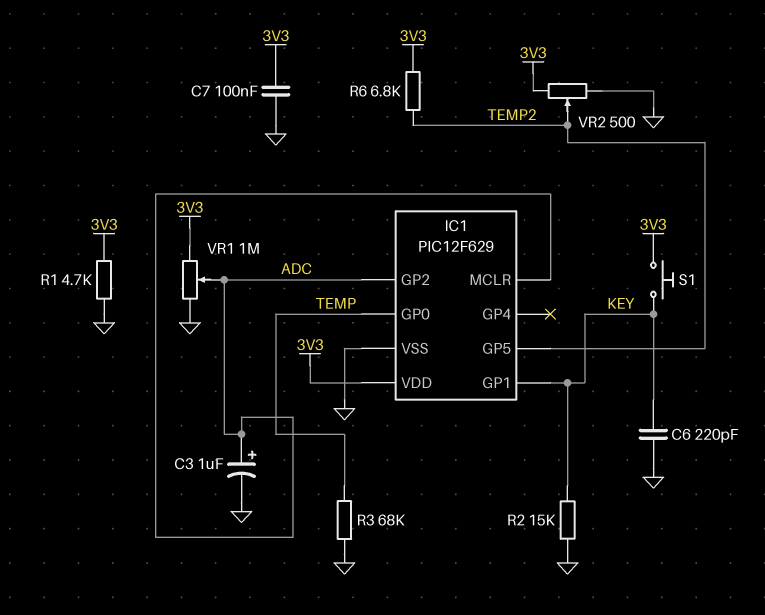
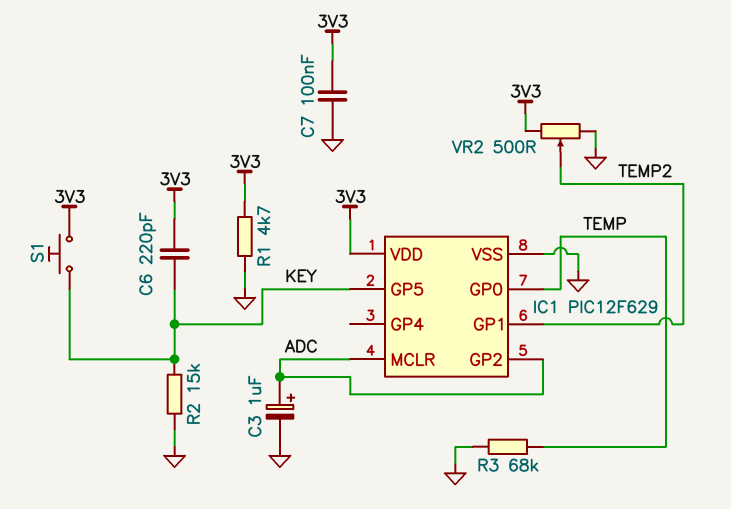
C6: 220pF (GND, KEY) -> 220pF (3V3, KEY)
IC1 pin GP1: KEY -> TEMP2
IC1 pin GP5: TEMP2 -> KEY
R6: 6.8k (3V3, TEMP2) -> none
VR1: 1M (3V3, GND, wiper ADC) -> none

